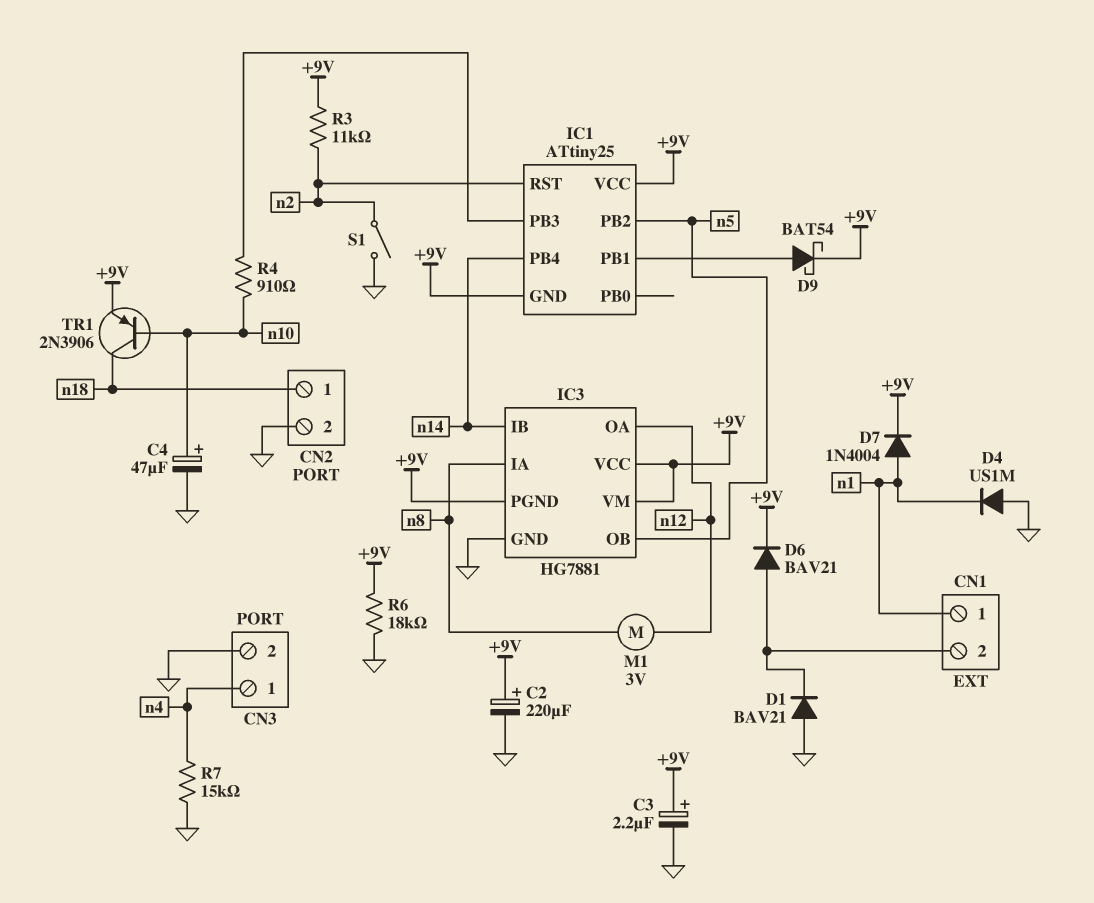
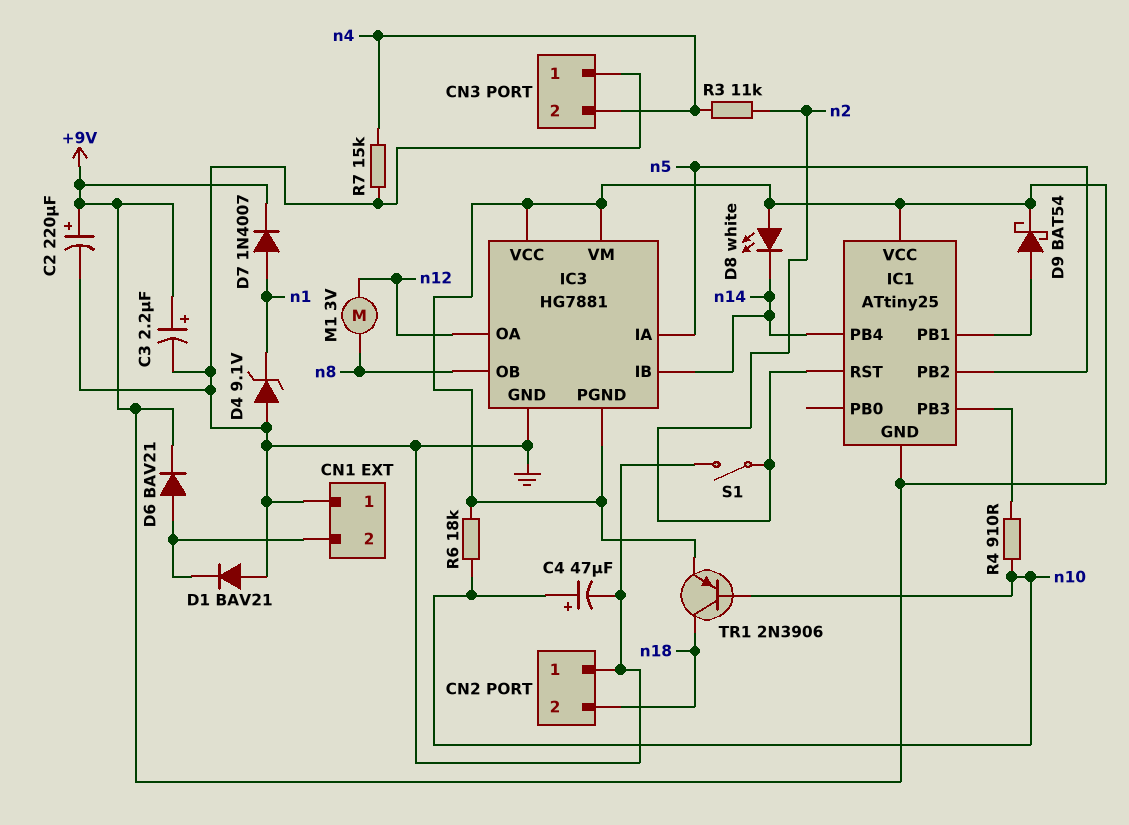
CN1 pin 1: n1 -> GND
CN2 pin 1: n18 -> GND
CN2 pin 2: GND -> n18
CN3 pin 1: n4 -> GND
CN3 pin 2: GND -> n4
D4: diode US1M (A GND, K n1) -> zener 9.1V (A GND, K n1)
D7: diode 1N4004 (A n1, K +9V) -> diode 1N4007 (A n1, K +9V)
D8: none -> LED white (A +9V, K n14)
IC3 pin IA: n8 -> n5
IC3 pin OB: n5 -> n8
R3: 11k (+9V, n2) -> 11k (n2, n4)
R6: 18k (+9V, GND) -> 18k (+9V, n10)

